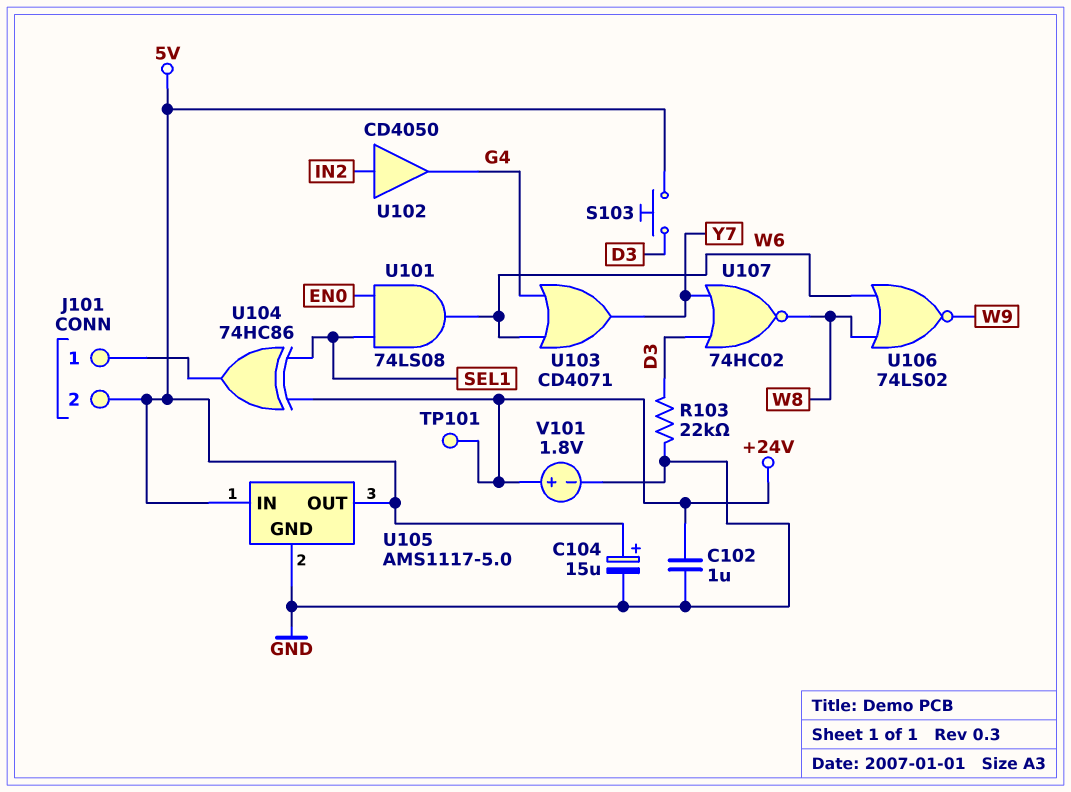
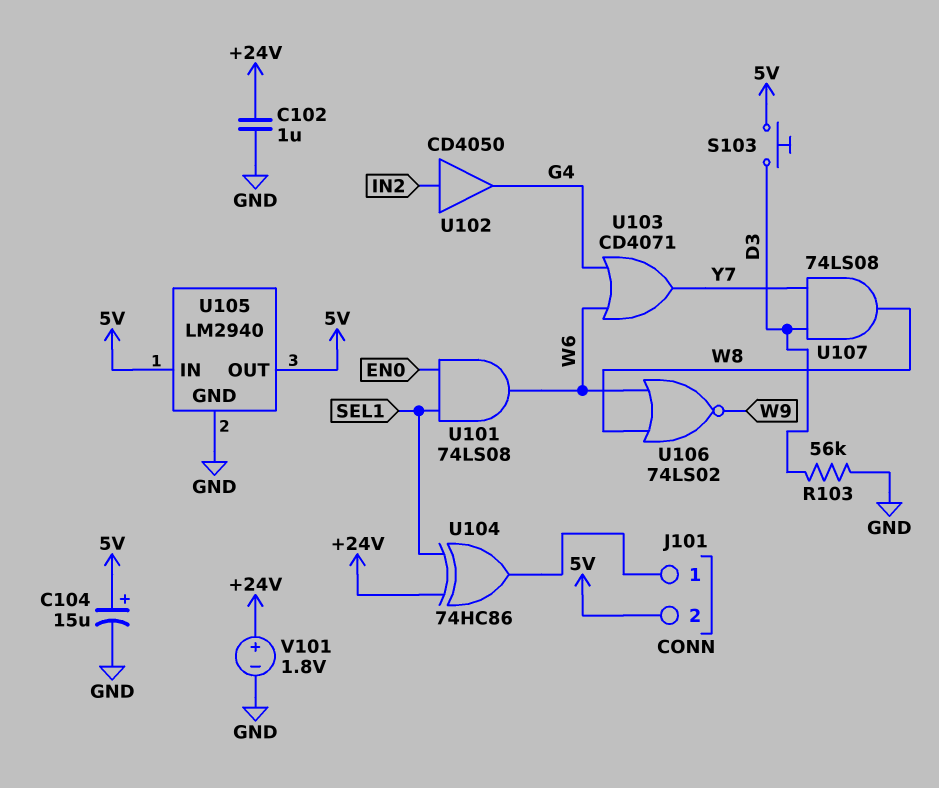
R103: 22k (D3, GND) -> 56k (D3, GND)
TP101: test point (+24V) -> none
U105: AMS1117-5.0 -> LM2940
U107: NOR 74HC02 (in D3, in Y7, out W8) -> AND 74LS08 (in D3, in Y7, out W8)

